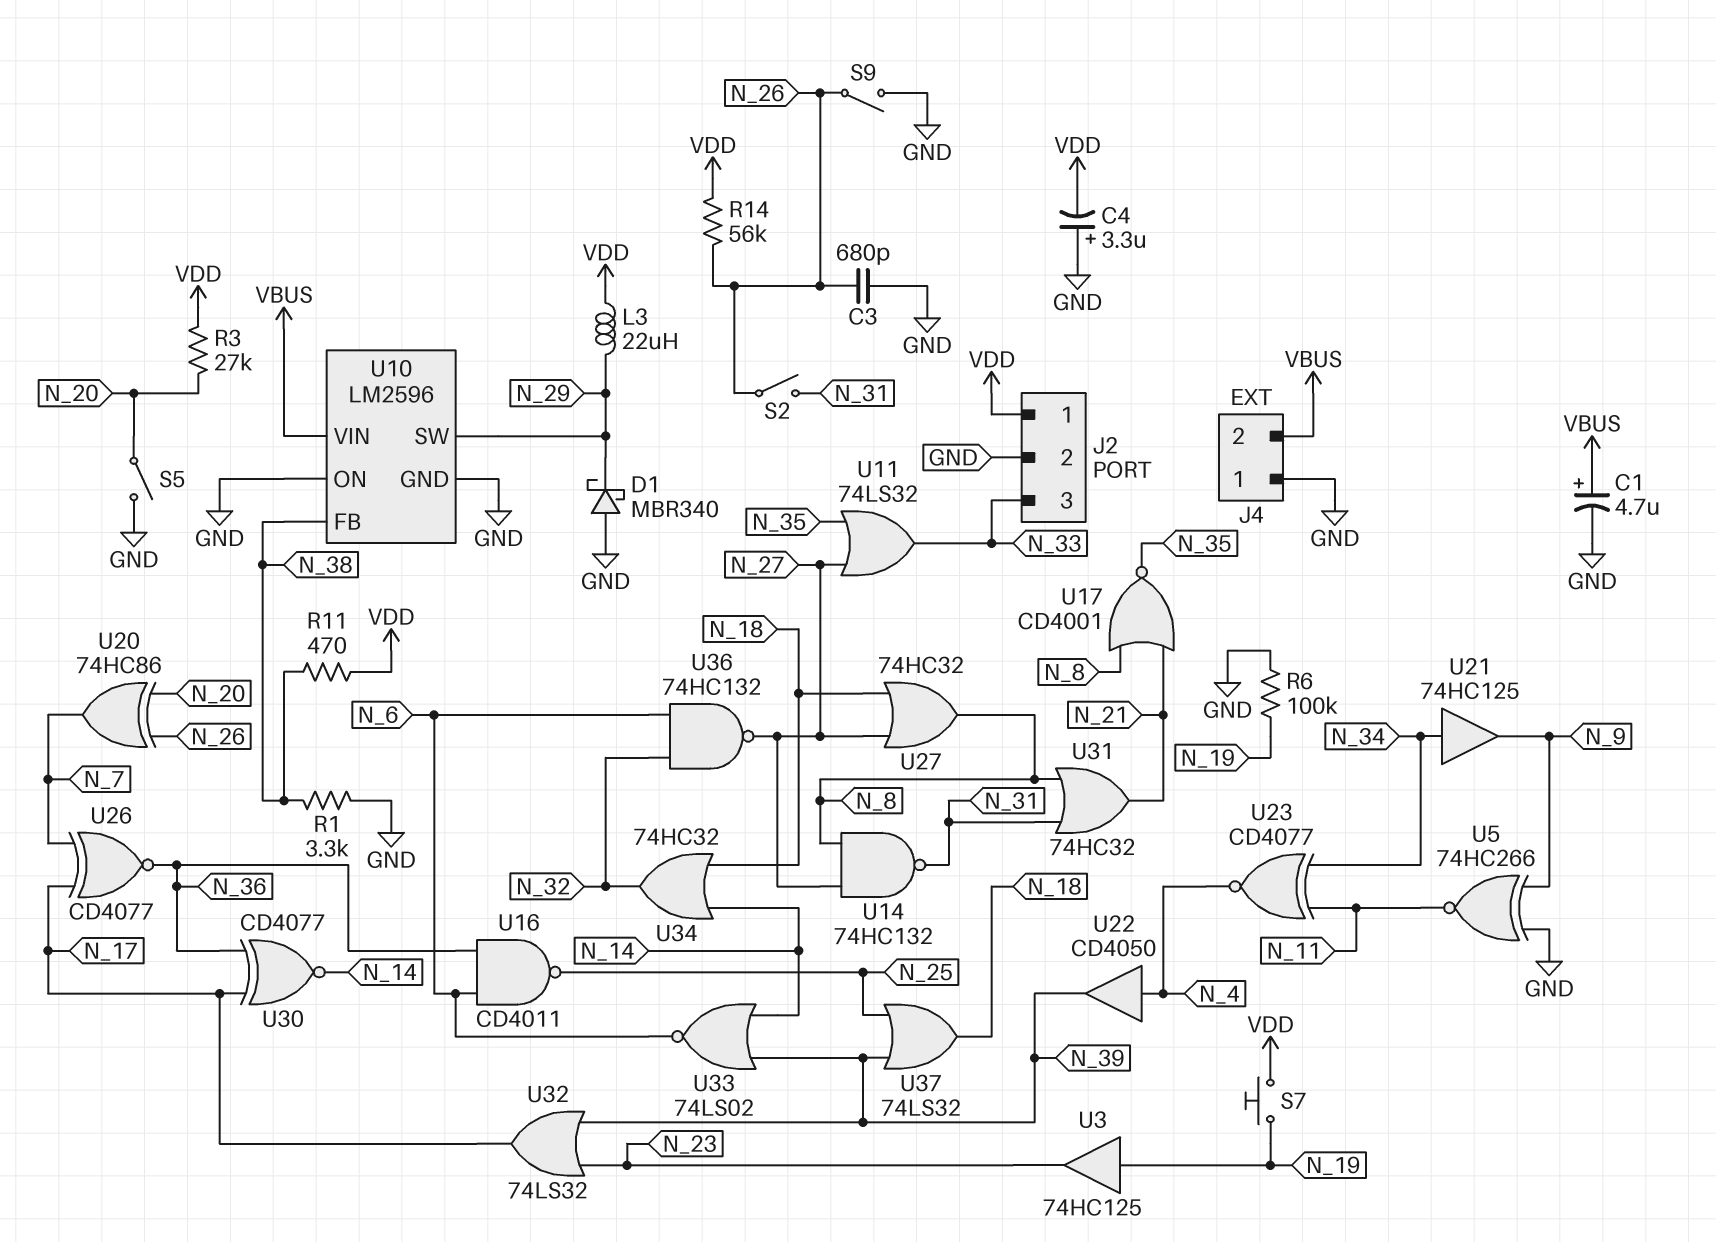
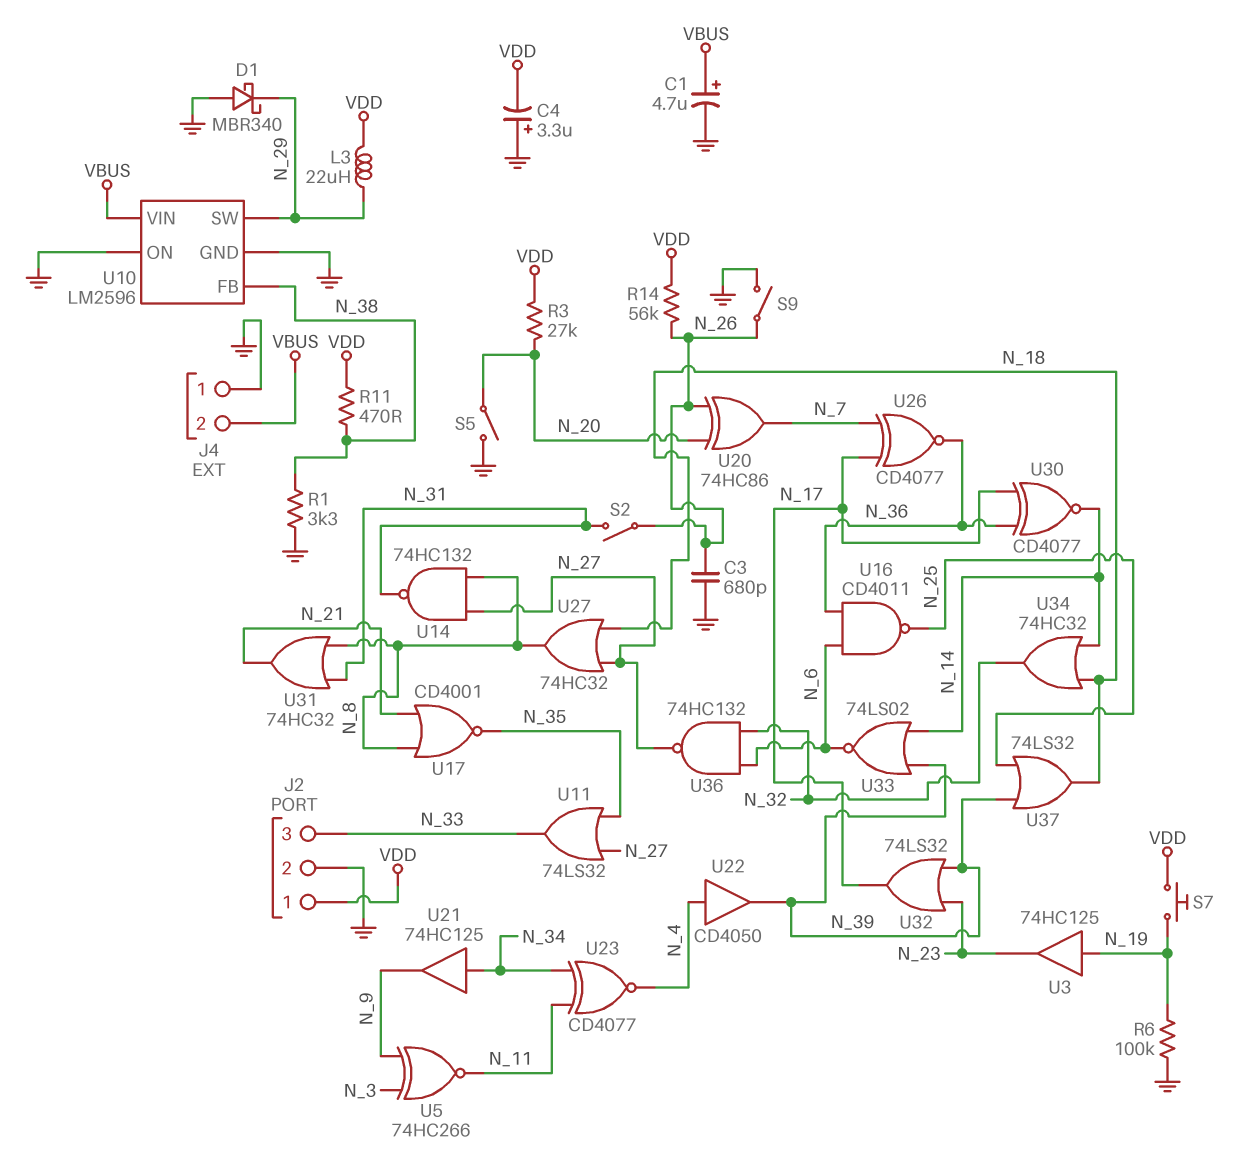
U5: XNOR 74HC266 (in GND, in N_9, out N_11) -> XNOR 74HC266 (in N_3, in N_9, out N_11)

